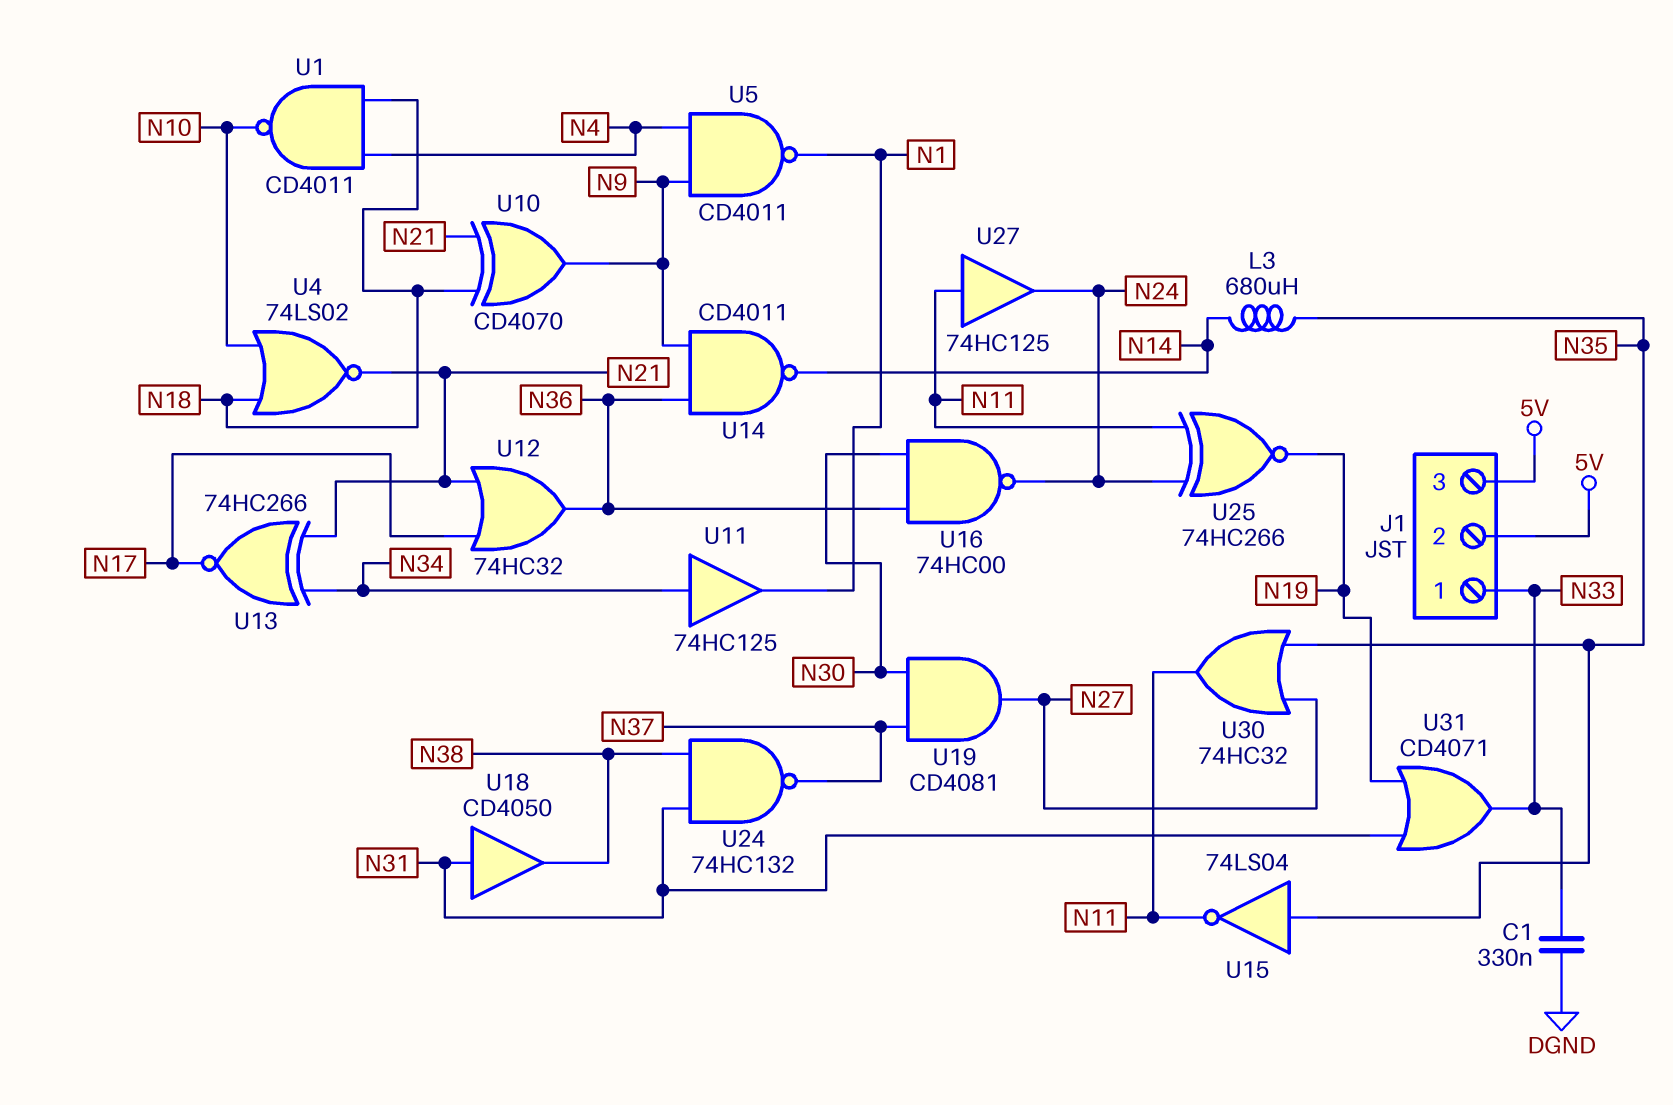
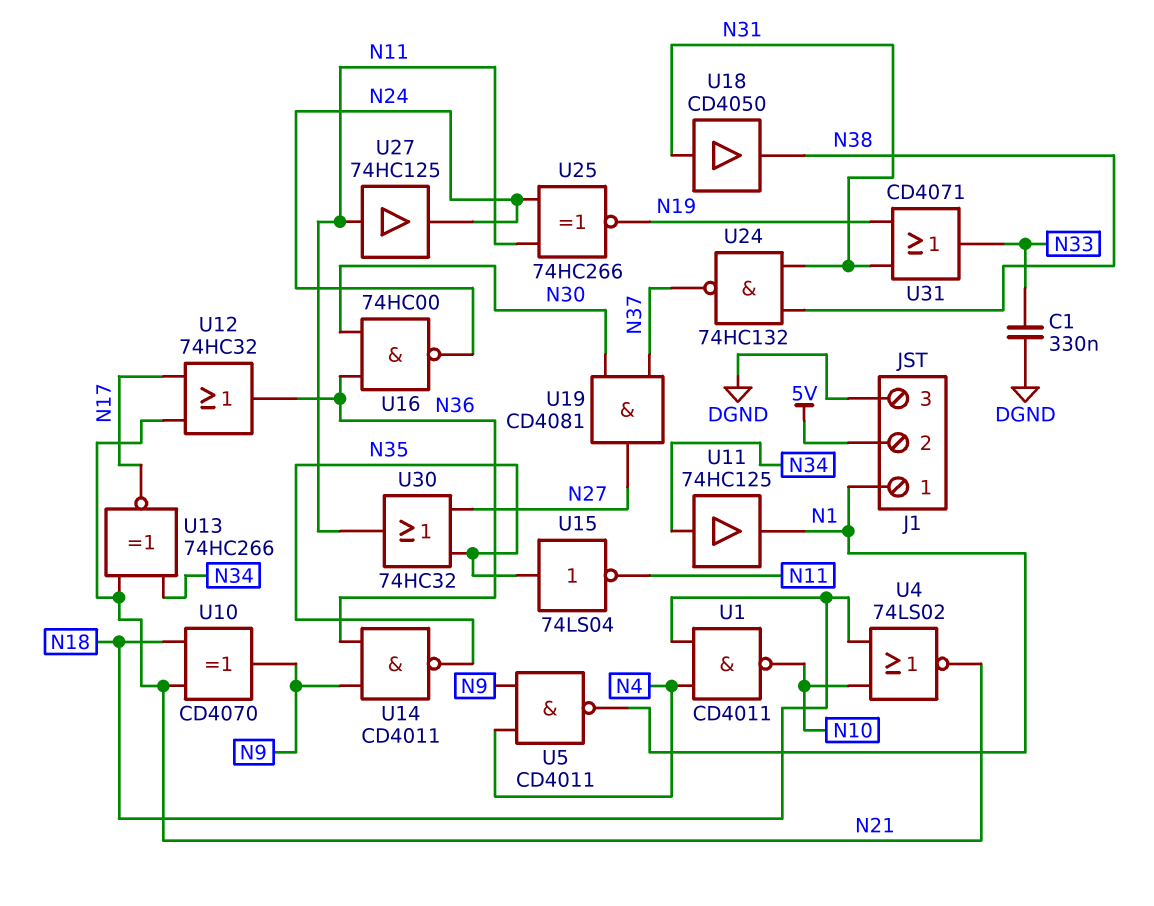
J1 pin 1: N33 -> N1
J1 pin 3: 5V -> DGND
L3: 680uH (N14, N35) -> none
U14: NAND CD4011 (in N9, in N36, out N14) -> NAND CD4011 (in N9, in N36, out N35)

